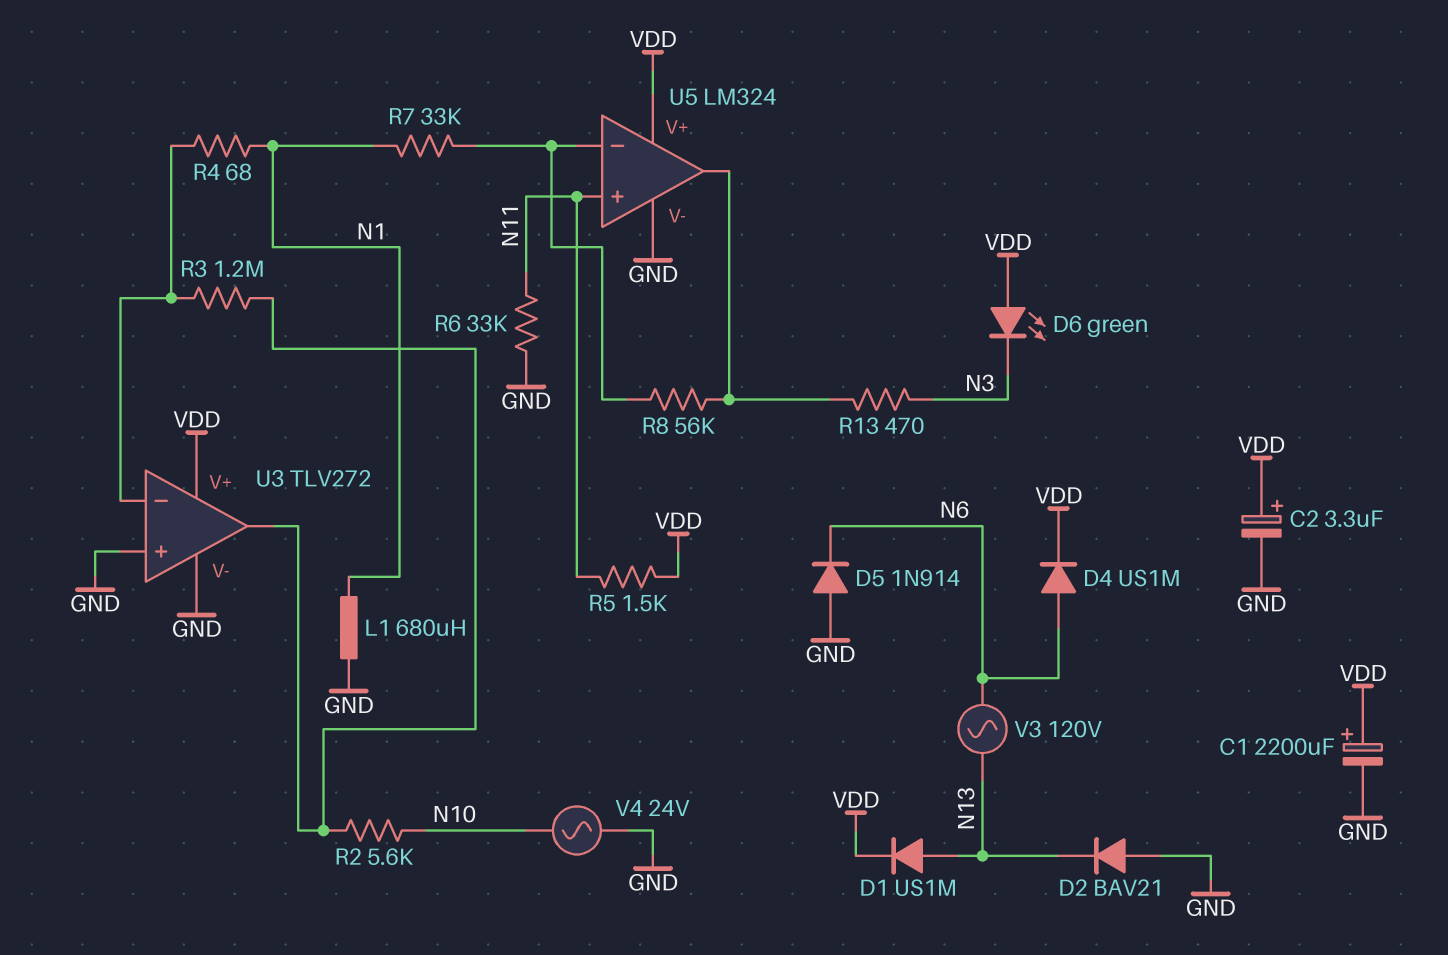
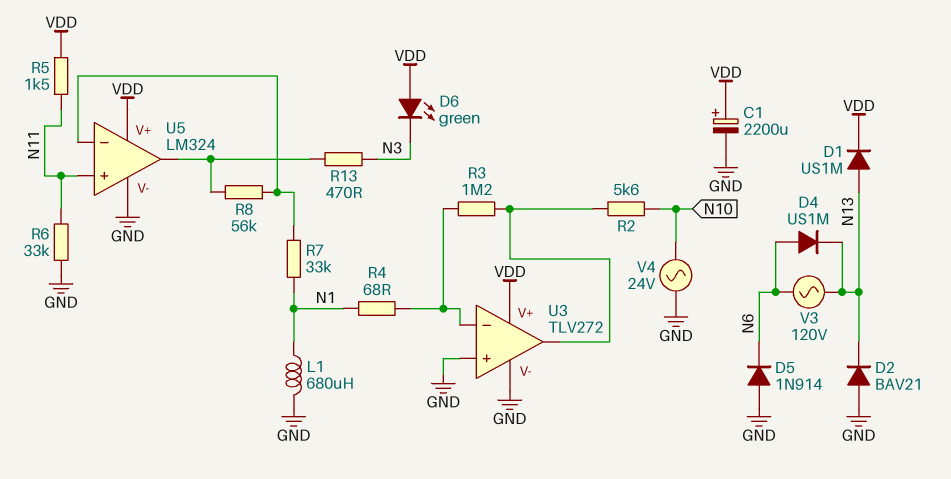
C2: 3.3uF (plus VDD, minus GND) -> none
D4: diode US1M (A N6, K VDD) -> diode US1M (A N6, K N13)

